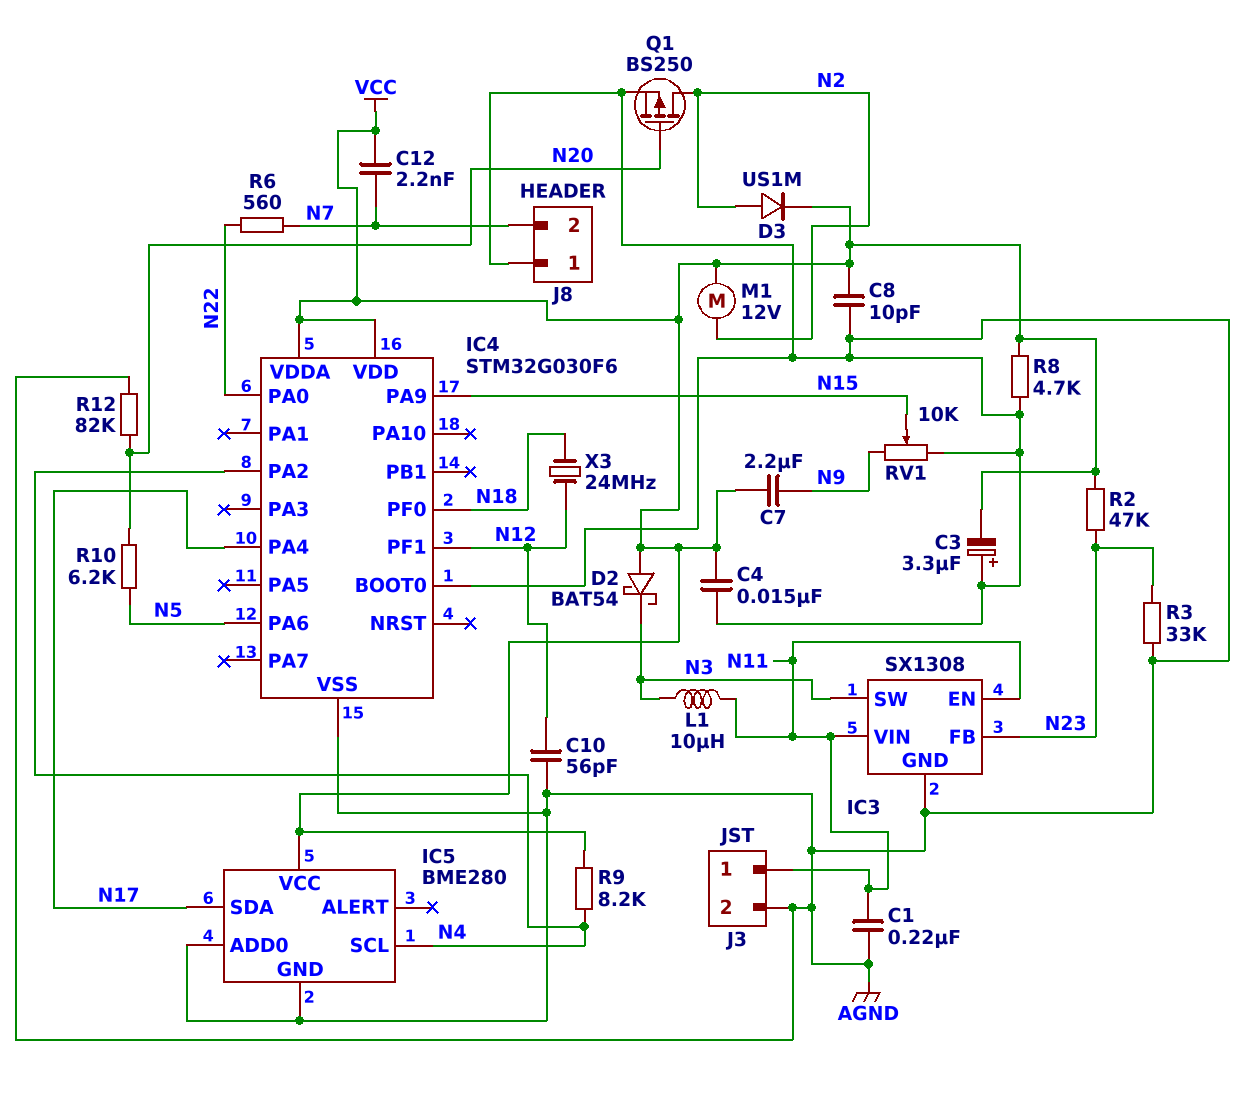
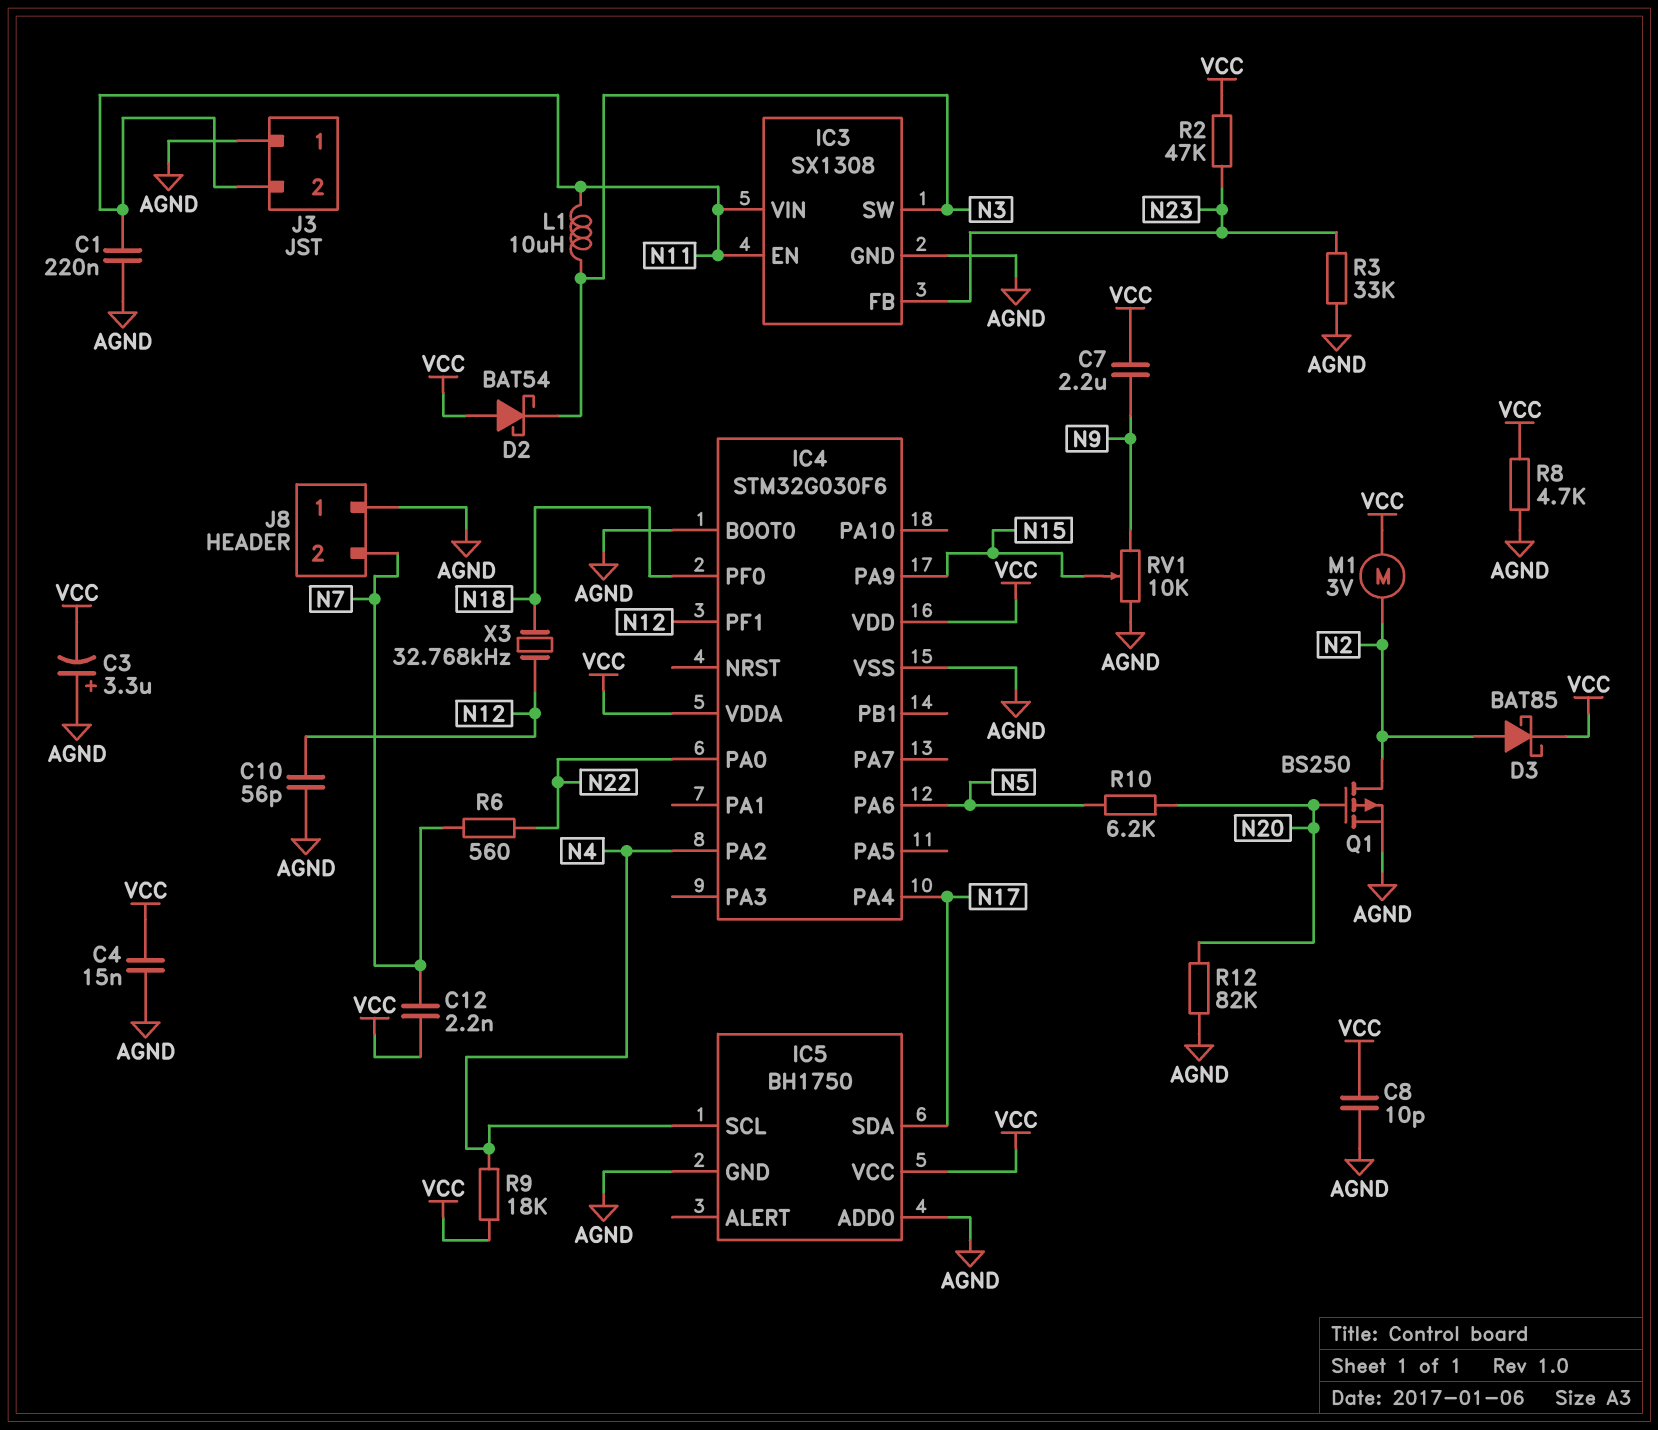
D3: diode US1M (A N2, K VCC) -> schottky BAT85 (A N2, K VCC)
IC5: BME280 -> BH1750
J3 pin 1: N11 -> AGND
J3 pin 2: AGND -> N11
M1: motor 12V (N2, VCC) -> motor 3V (N2, VCC)
R9: 8.2k (N4, VCC) -> 18k (N4, VCC)
X3: 24MHz (N12, N18) -> 32.768kHz (N12, N18)

